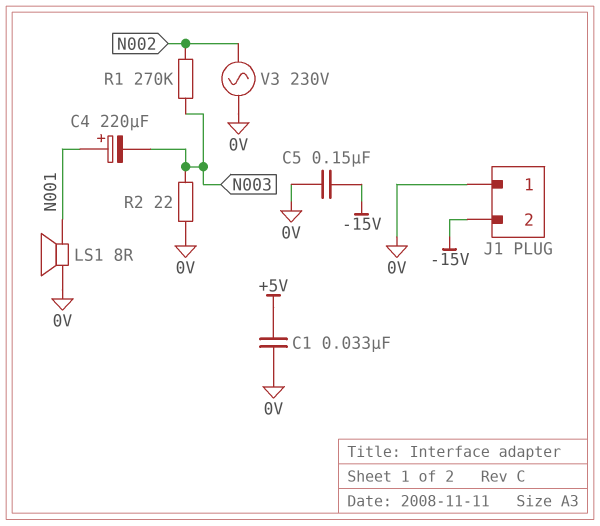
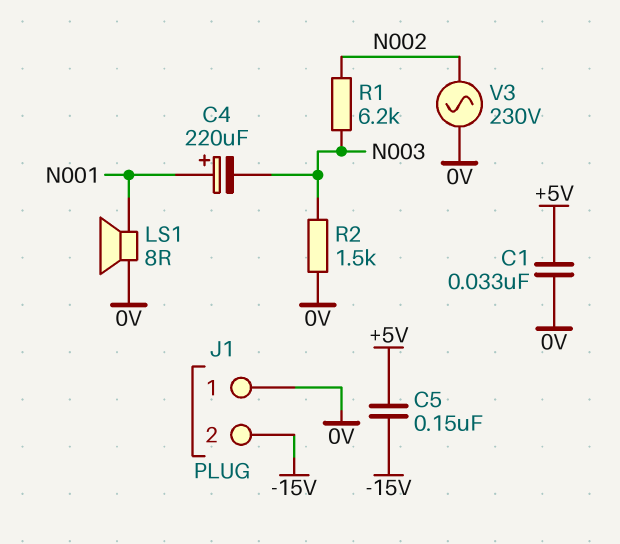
C5: 150nF (-15V, 0V) -> 150nF (+5V, -15V)
R1: 270k (N002, N003) -> 6.2k (N002, N003)
R2: 22 (0V, N003) -> 1.5k (0V, N003)

